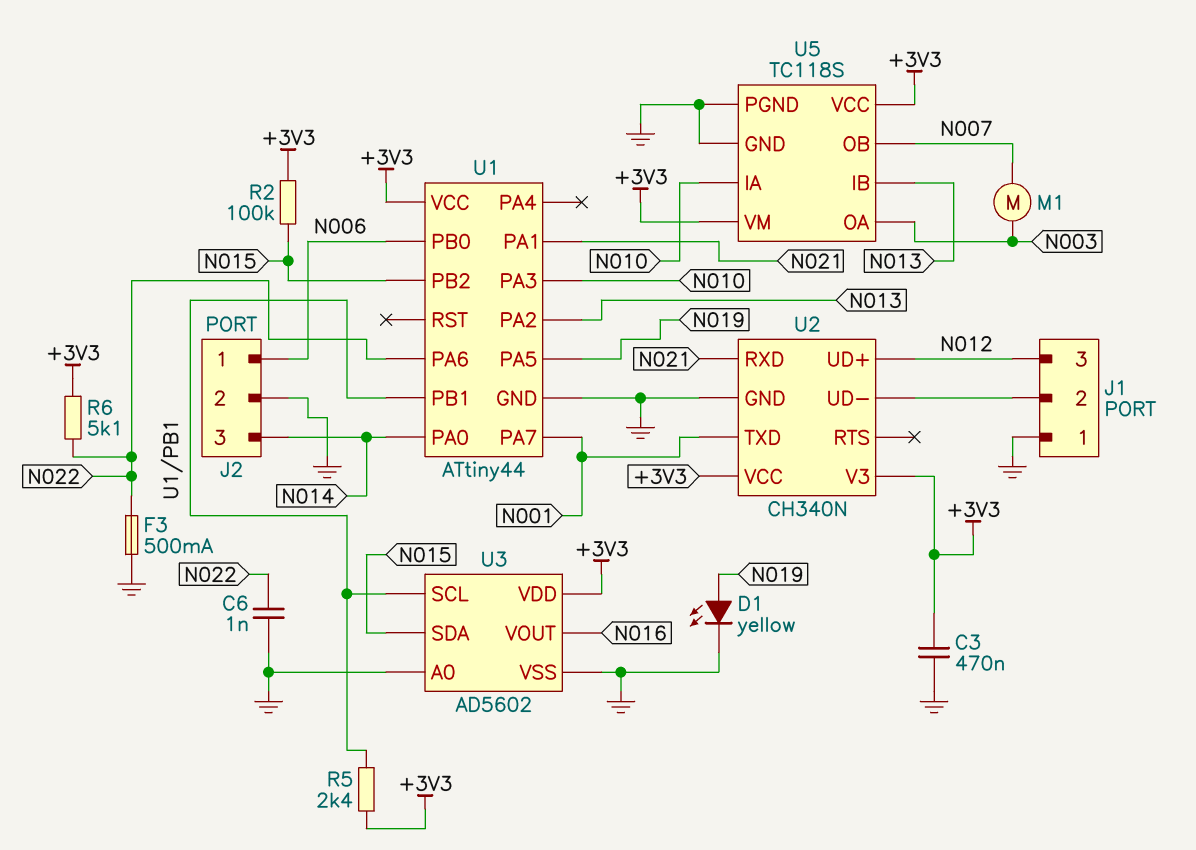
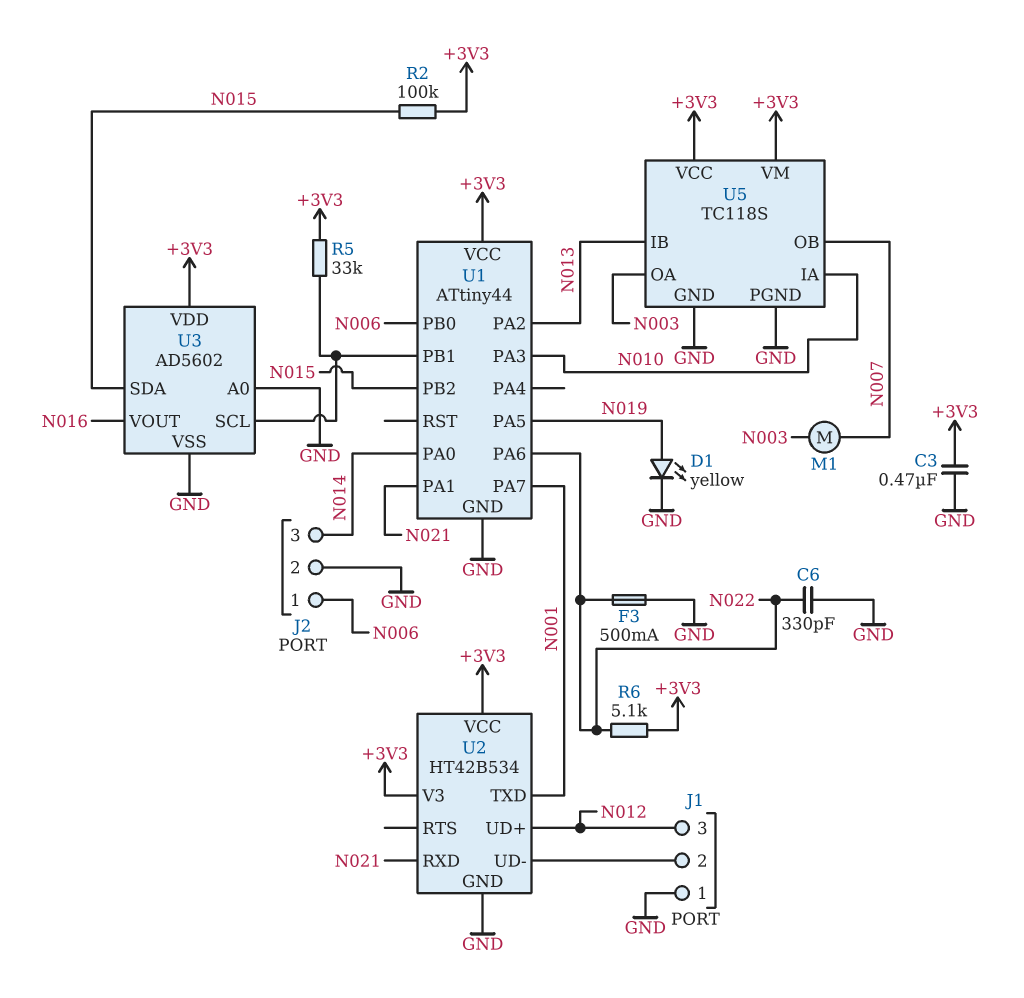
C6: 1nF (GND, N022) -> 330pF (GND, N022)
R5: 2.4k (+3V3, U1/PB1) -> 33k (+3V3, U1/PB1)
U2: CH340N -> HT42B534

